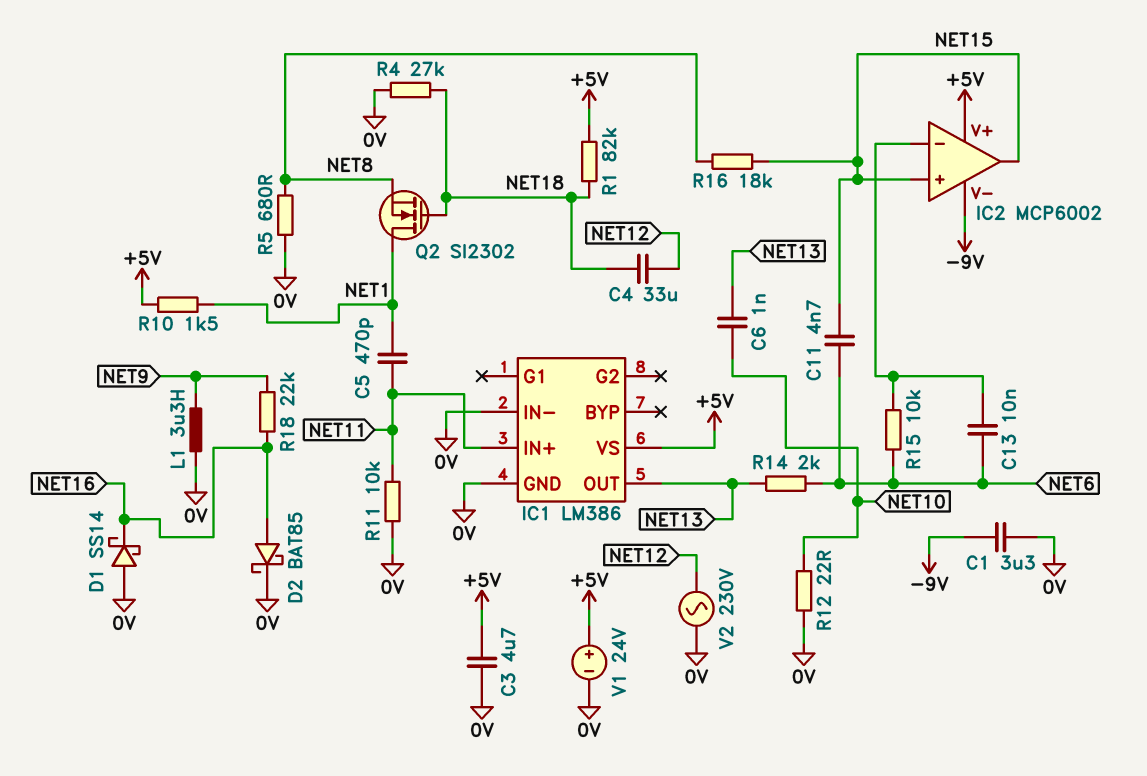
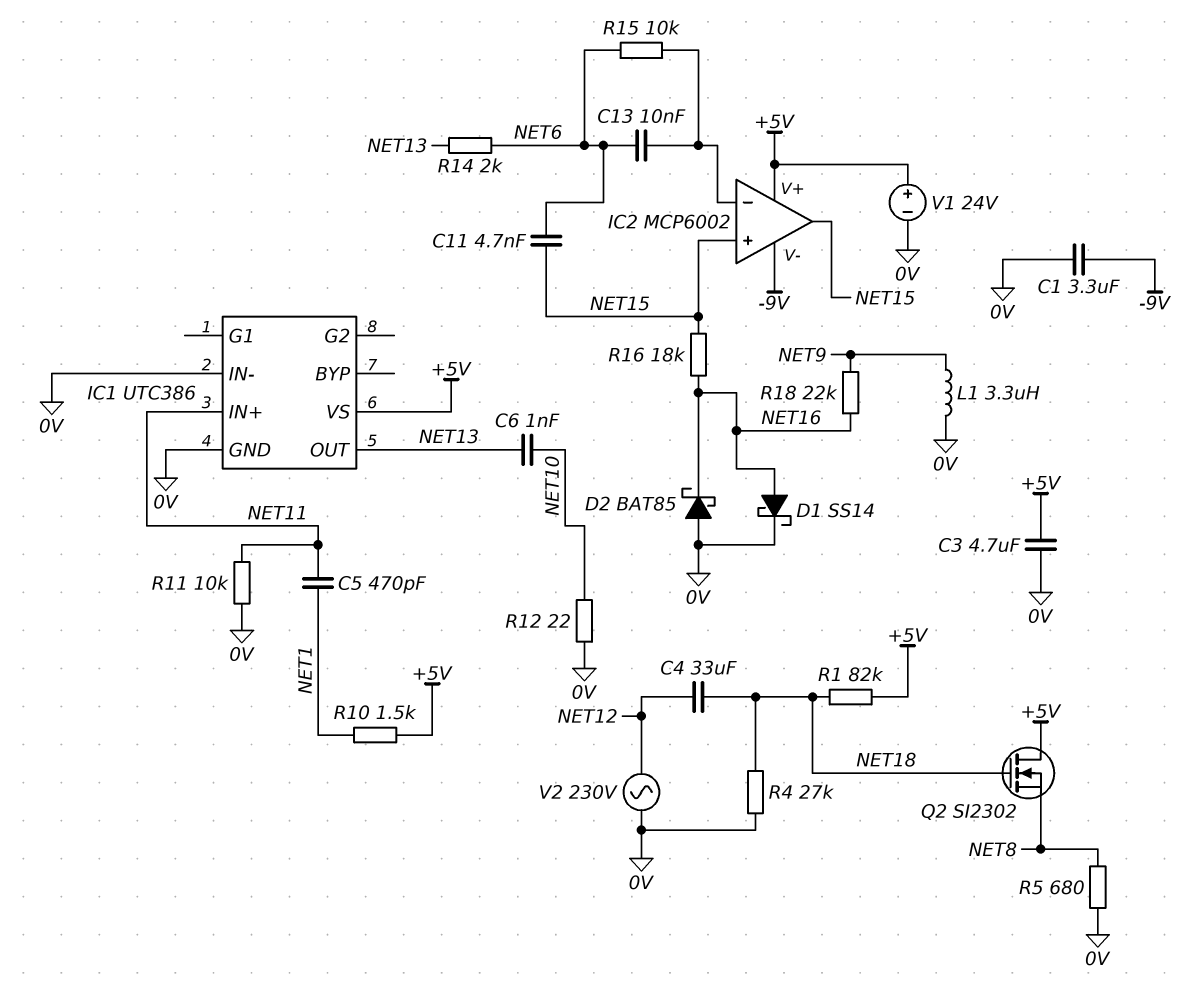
D1: schottky SS14 (A 0V, K NET16) -> schottky SS14 (A NET16, K 0V)
D2: schottky BAT85 (A NET16, K 0V) -> schottky BAT85 (A 0V, K NET16)
IC1: LM386 -> UTC386
Q2: NMOS SI2302 (G NET18, D NET1, S NET8) -> NMOS SI2302 (G NET18, D +5V, S NET8)
R16: 18k (NET8, NET15) -> 18k (NET15, NET16)

